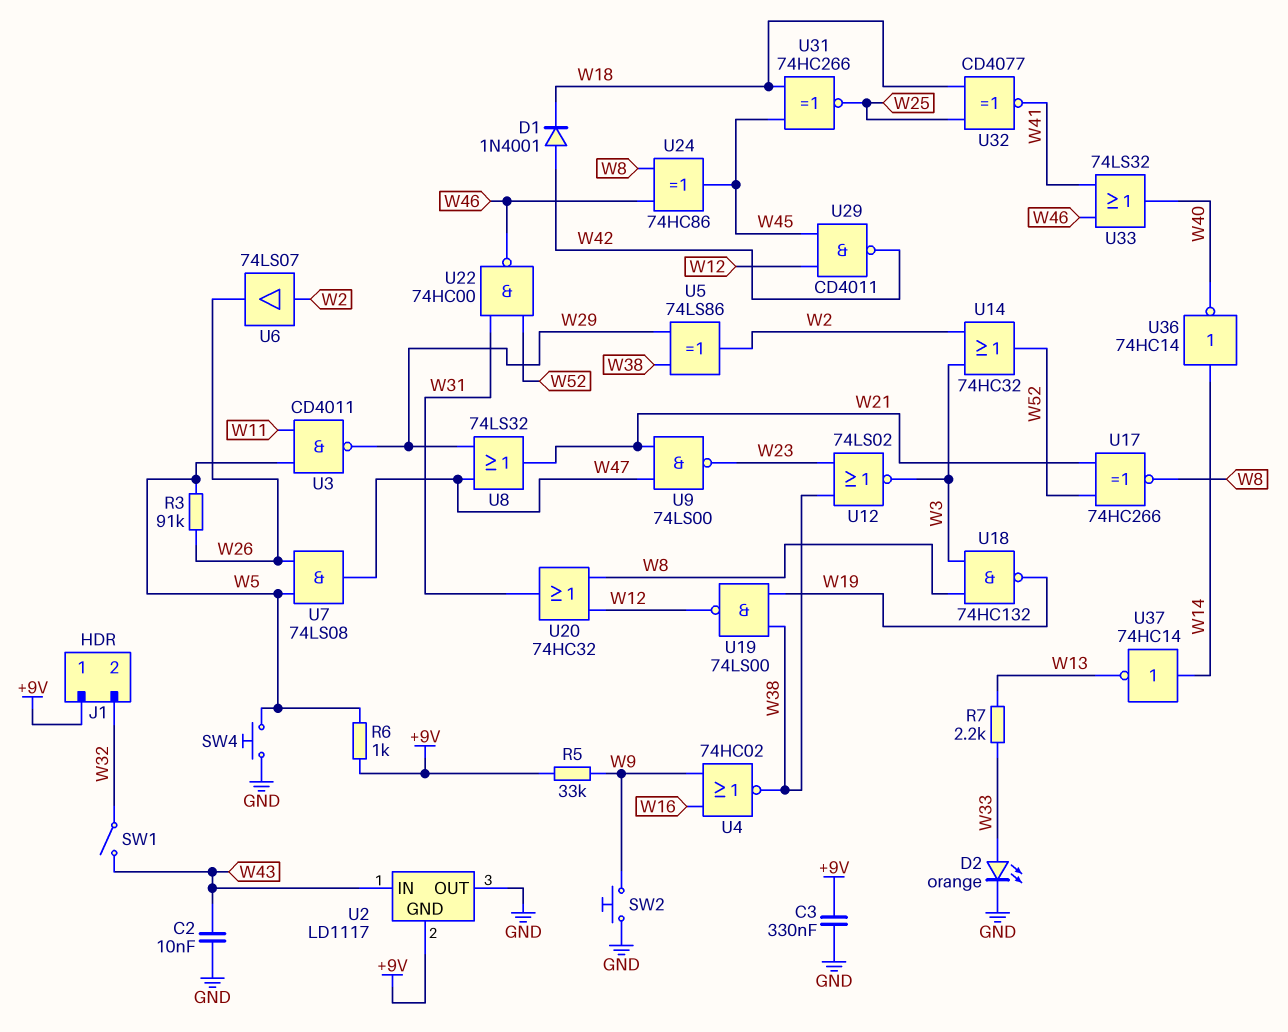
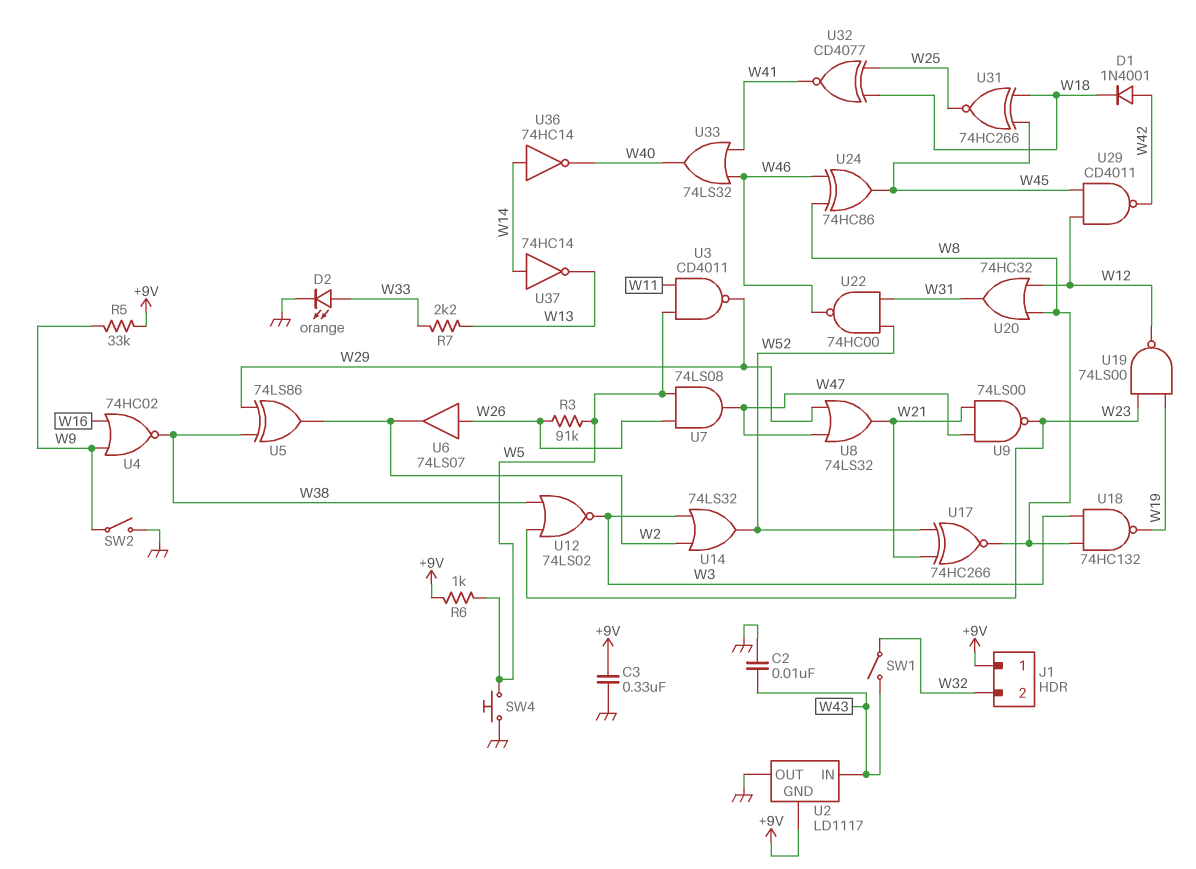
SW2: button (GND, W9) -> switch (GND, W9)
U6: buffer 74LS07 (in W2, out W26) -> buffer 74LS07 (in W26, out W2)
U14: OR 74HC32 (in W2, in W3, out W52) -> OR 74LS32 (in W2, in W3, out W52)
U19: NAND 74LS00 (in W19, in W38, out W12) -> NAND 74LS00 (in W19, in W23, out W12)

